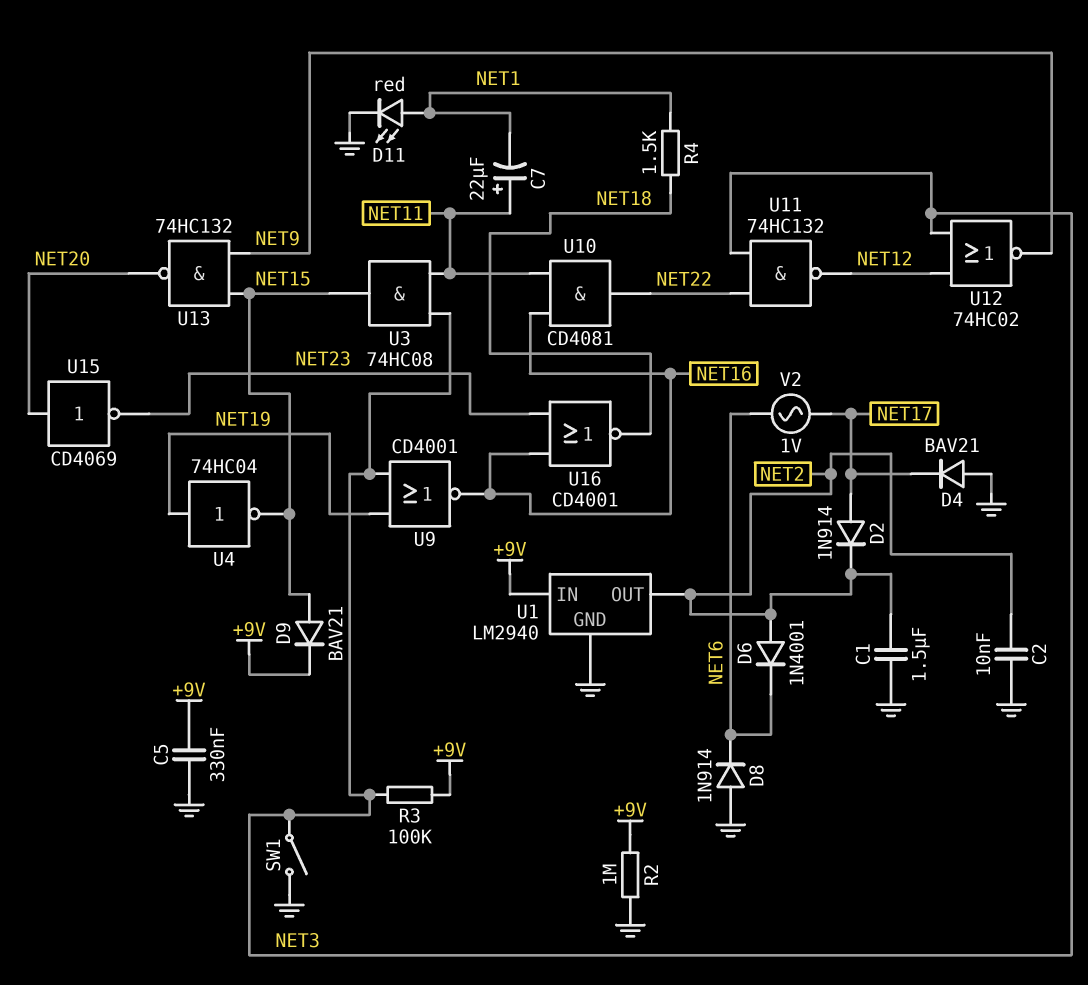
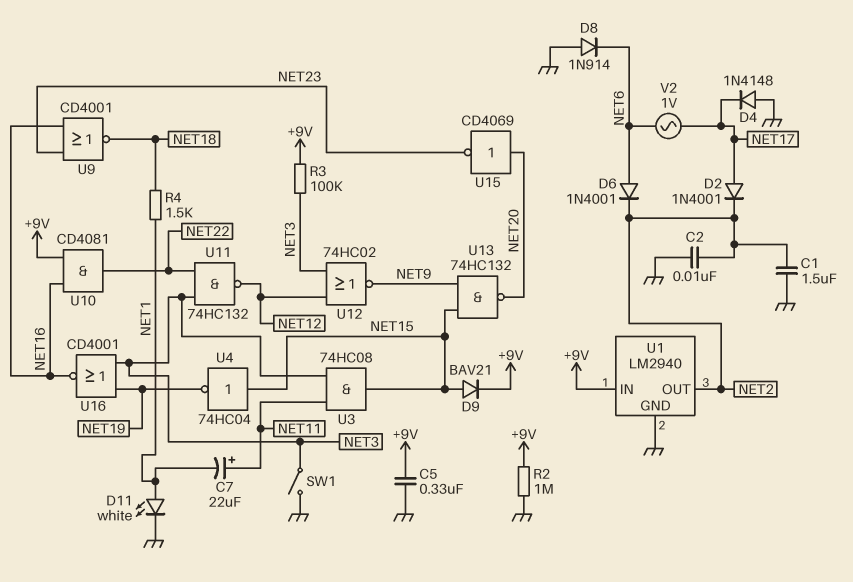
D2: diode 1N914 (A NET17, K NET2) -> diode 1N4001 (A NET17, K NET2)
D4: diode BAV21 (A GND, K NET17) -> diode 1N4148 (A GND, K NET17)
D6: diode 1N4001 (A NET2, K NET6) -> diode 1N4001 (A NET6, K NET2)
D11: LED red (A NET1, K GND) -> LED white (A NET1, K GND)
U4: NOT 74HC04 (in NET19, out NET15) -> NOT 74HC04 (in NET15, out NET19)
U9: NOR CD4001 (in NET3, in NET19, out NET16) -> NOR CD4001 (in NET16, in NET23, out NET18)
U10: AND CD4081 (in NET11, in NET16, out NET22) -> AND CD4081 (in +9V, in NET16, out NET22)
U16: NOR CD4001 (in NET16, in NET23, out NET18) -> NOR CD4001 (in NET3, in NET19, out NET16)

